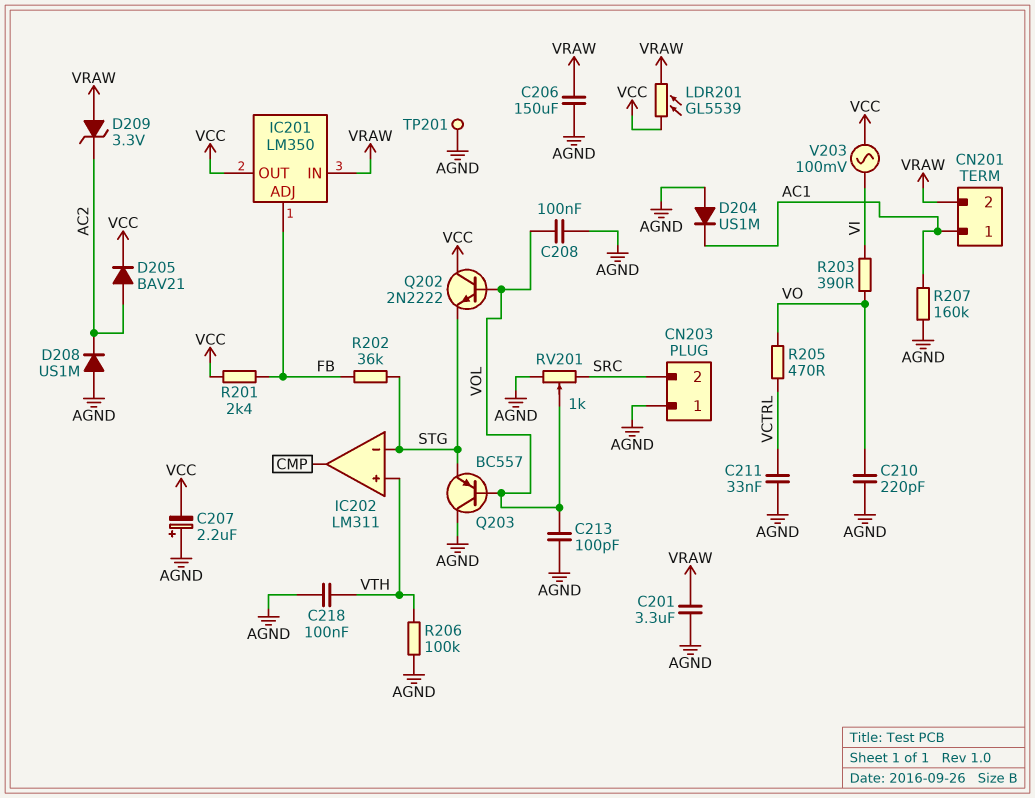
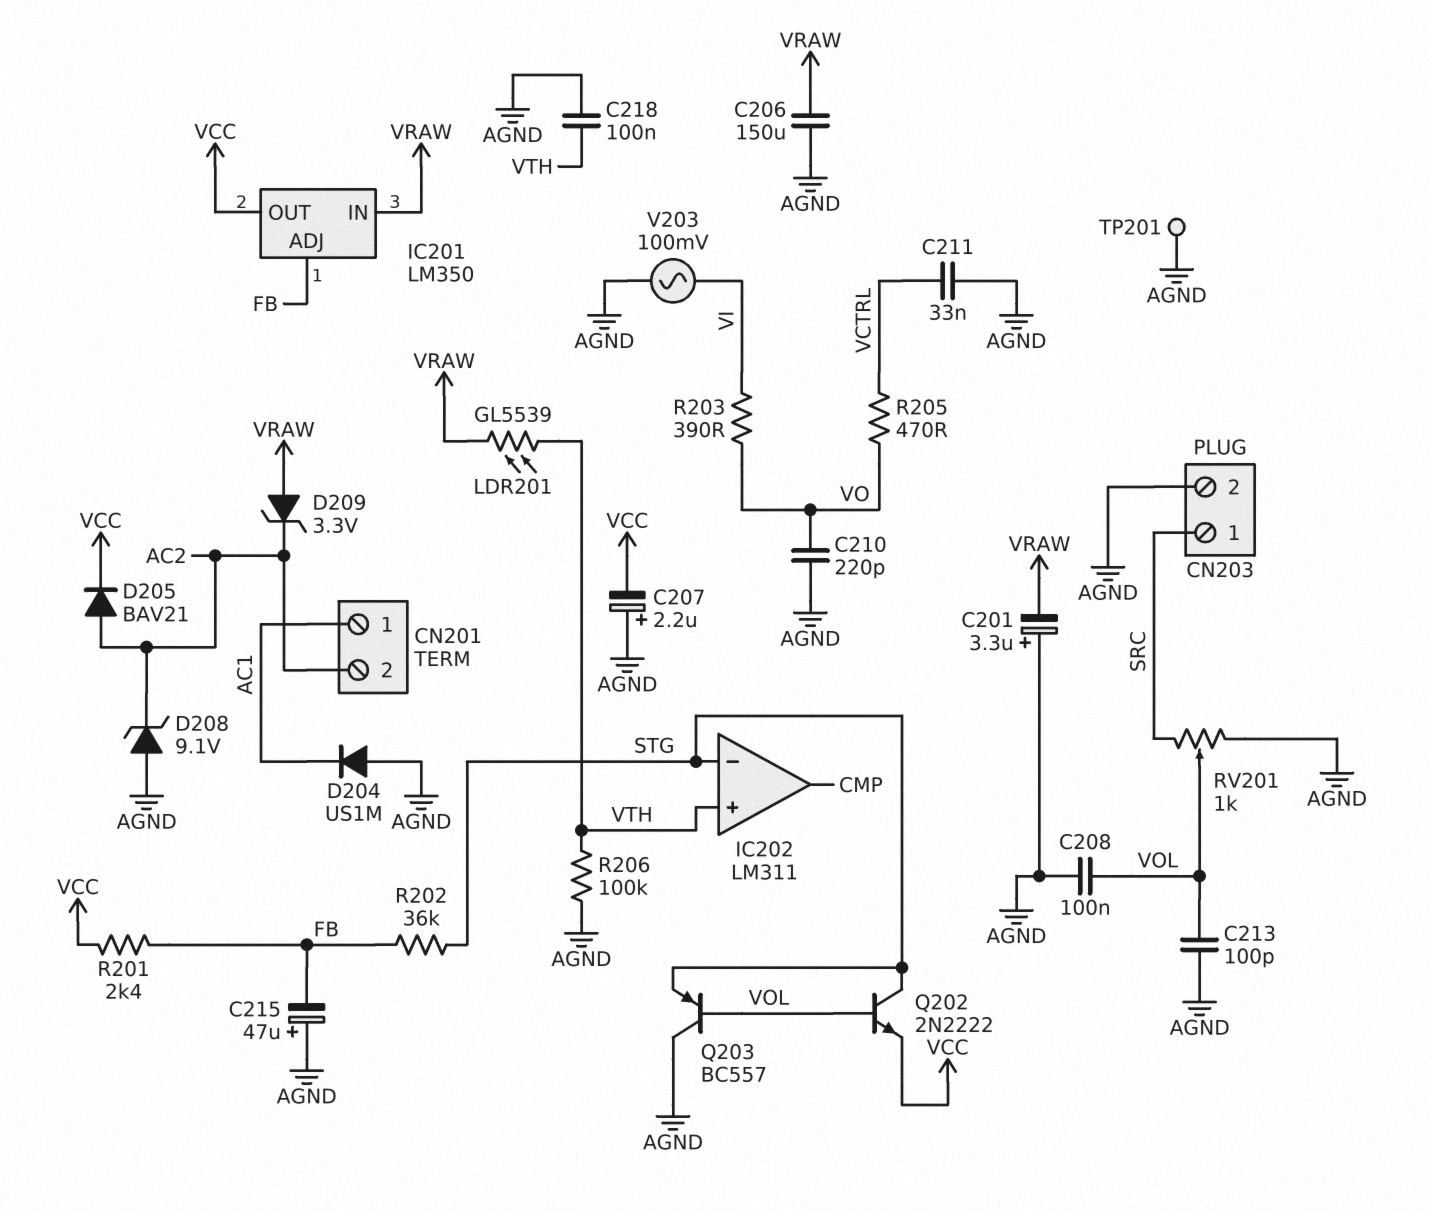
C201: 3.3uF (AGND, VRAW) -> 3.3uF (plus AGND, minus VRAW)
C215: none -> 47uF (plus AGND, minus FB)
CN201 pin 2: VRAW -> AC2
CN203 pin 1: AGND -> SRC
CN203 pin 2: SRC -> AGND
D208: diode US1M (A AGND, K AC2) -> zener 9.1V (A AGND, K AC2)
LDR201: GL5539 (VCC, VRAW) -> GL5539 (VRAW, VTH)
Q202: NPN 2N2222 (B VOL, C VCC, E STG) -> NPN 2N2222 (B VOL, C STG, E VCC)
R207: 160k (AC1, AGND) -> none
V203: AC 100mV (VCC, VI) -> AC 100mV (AGND, VI)

